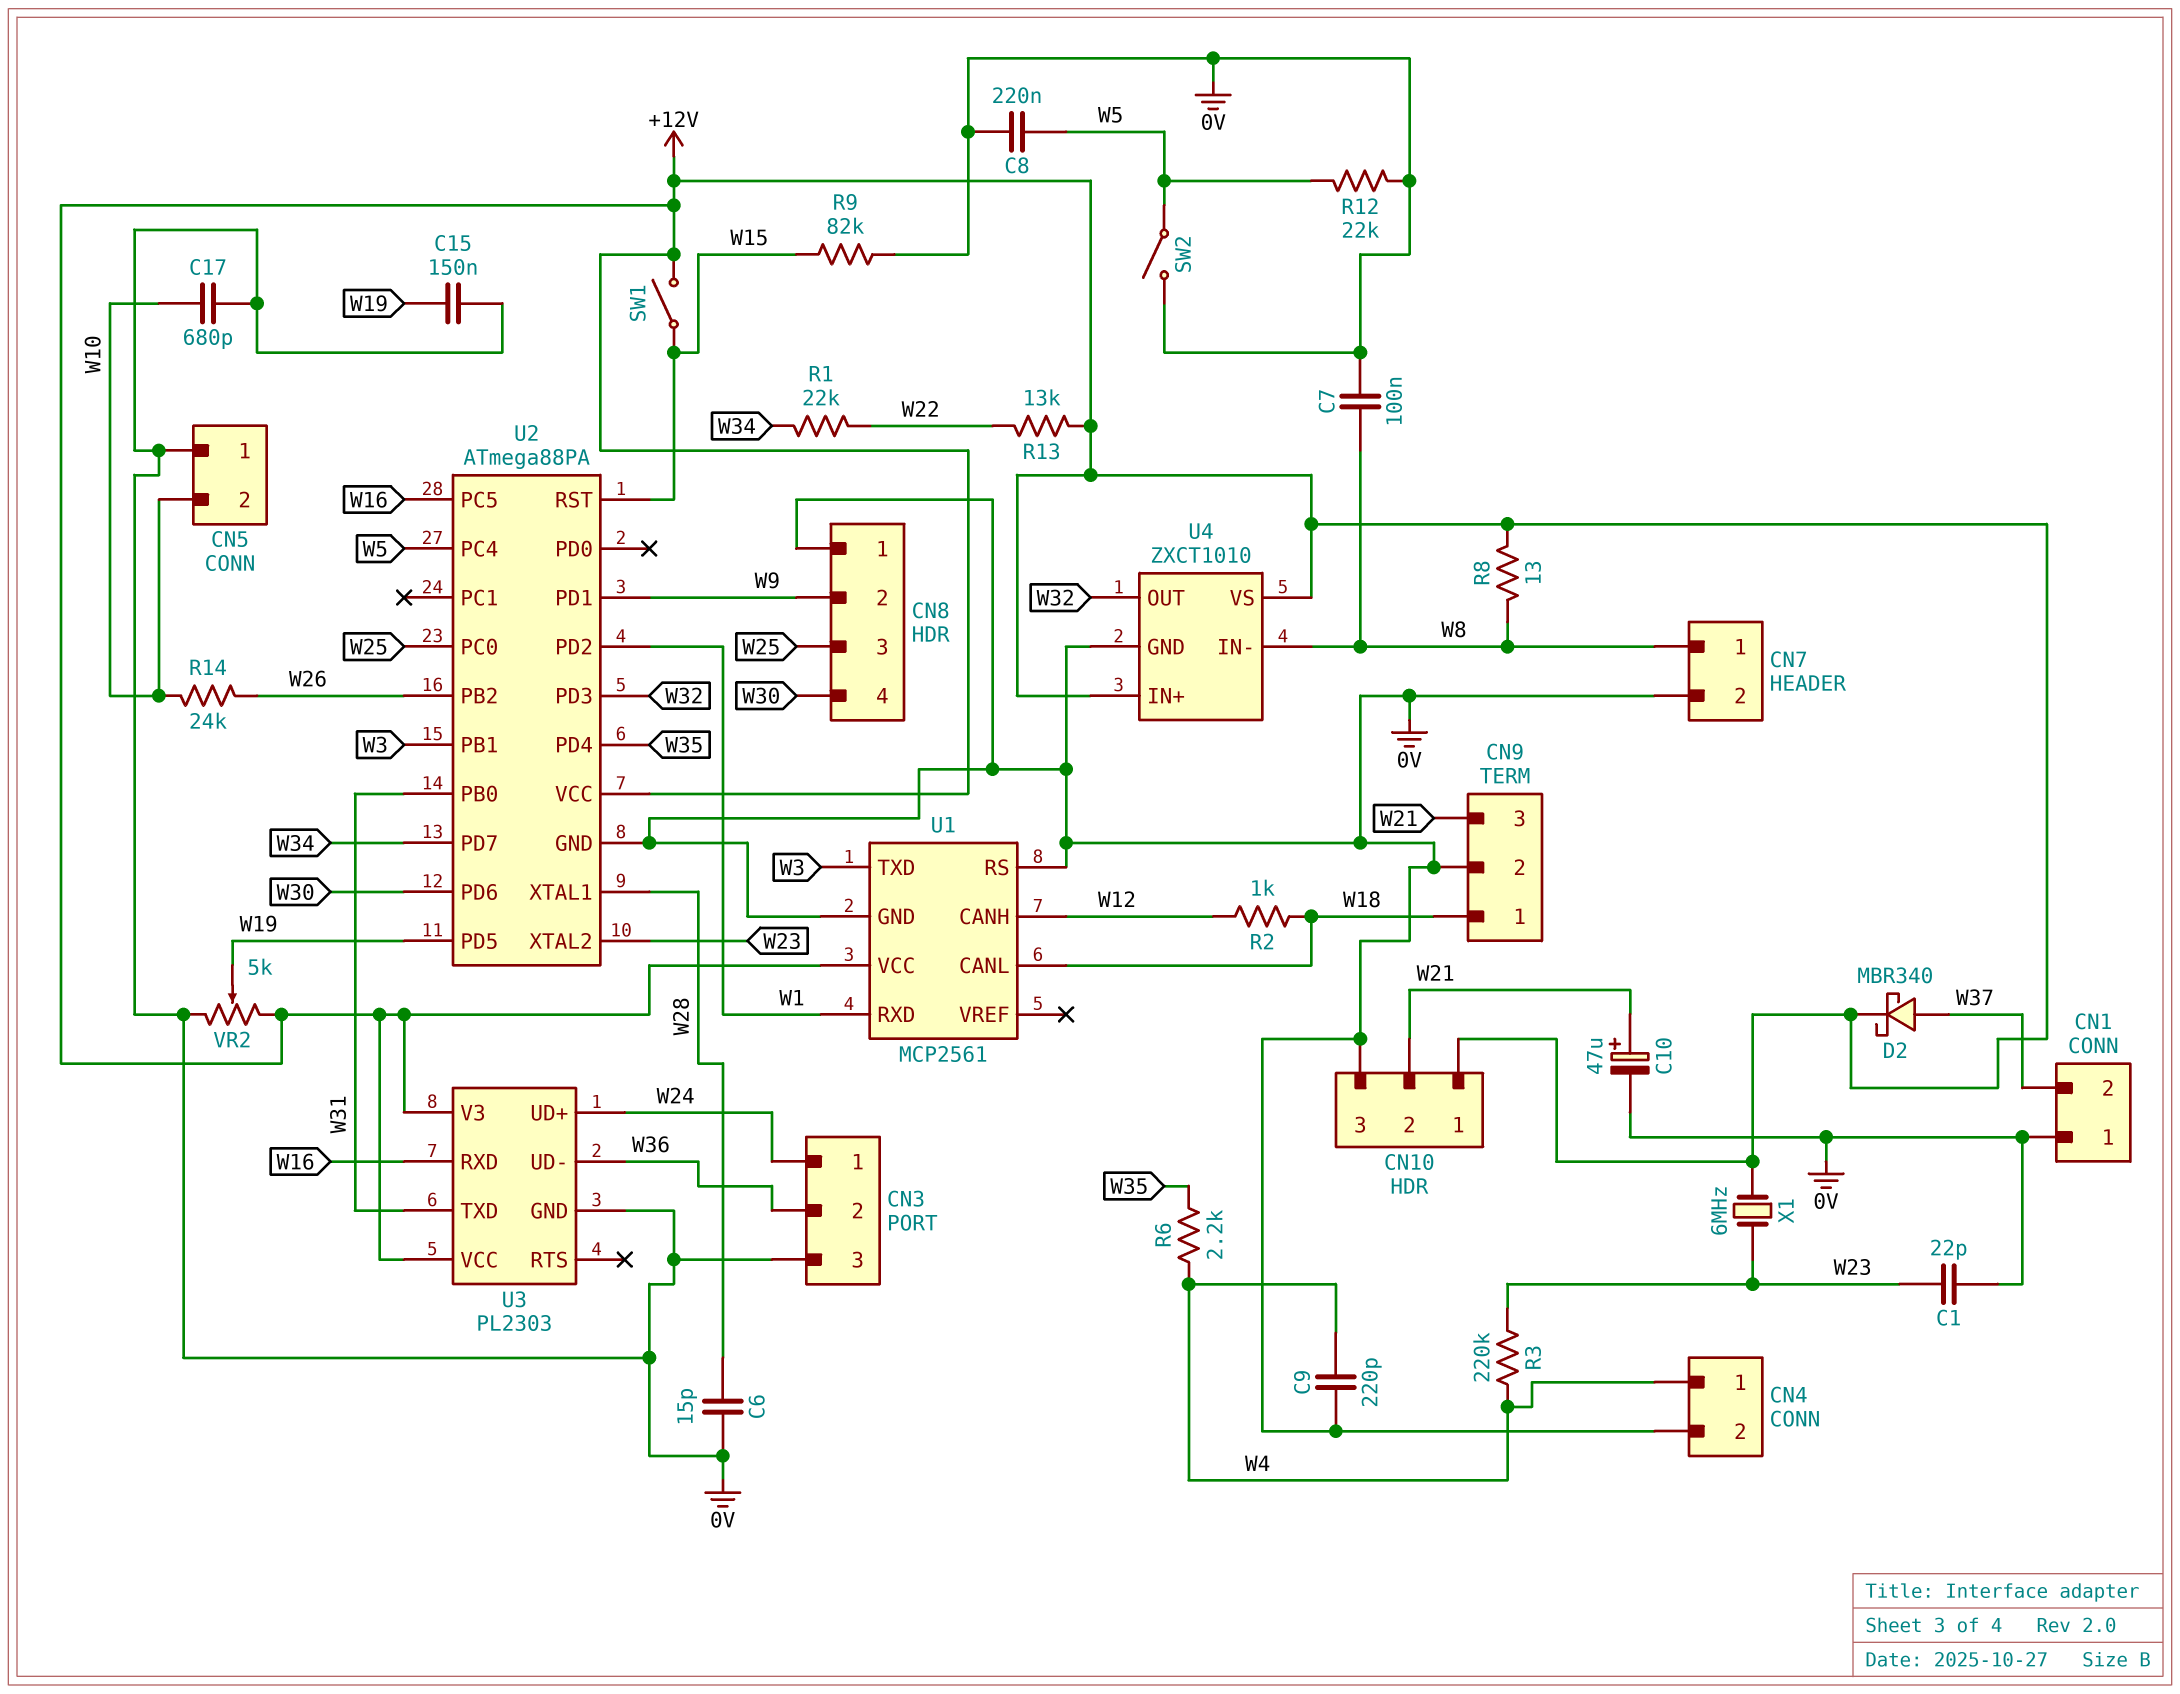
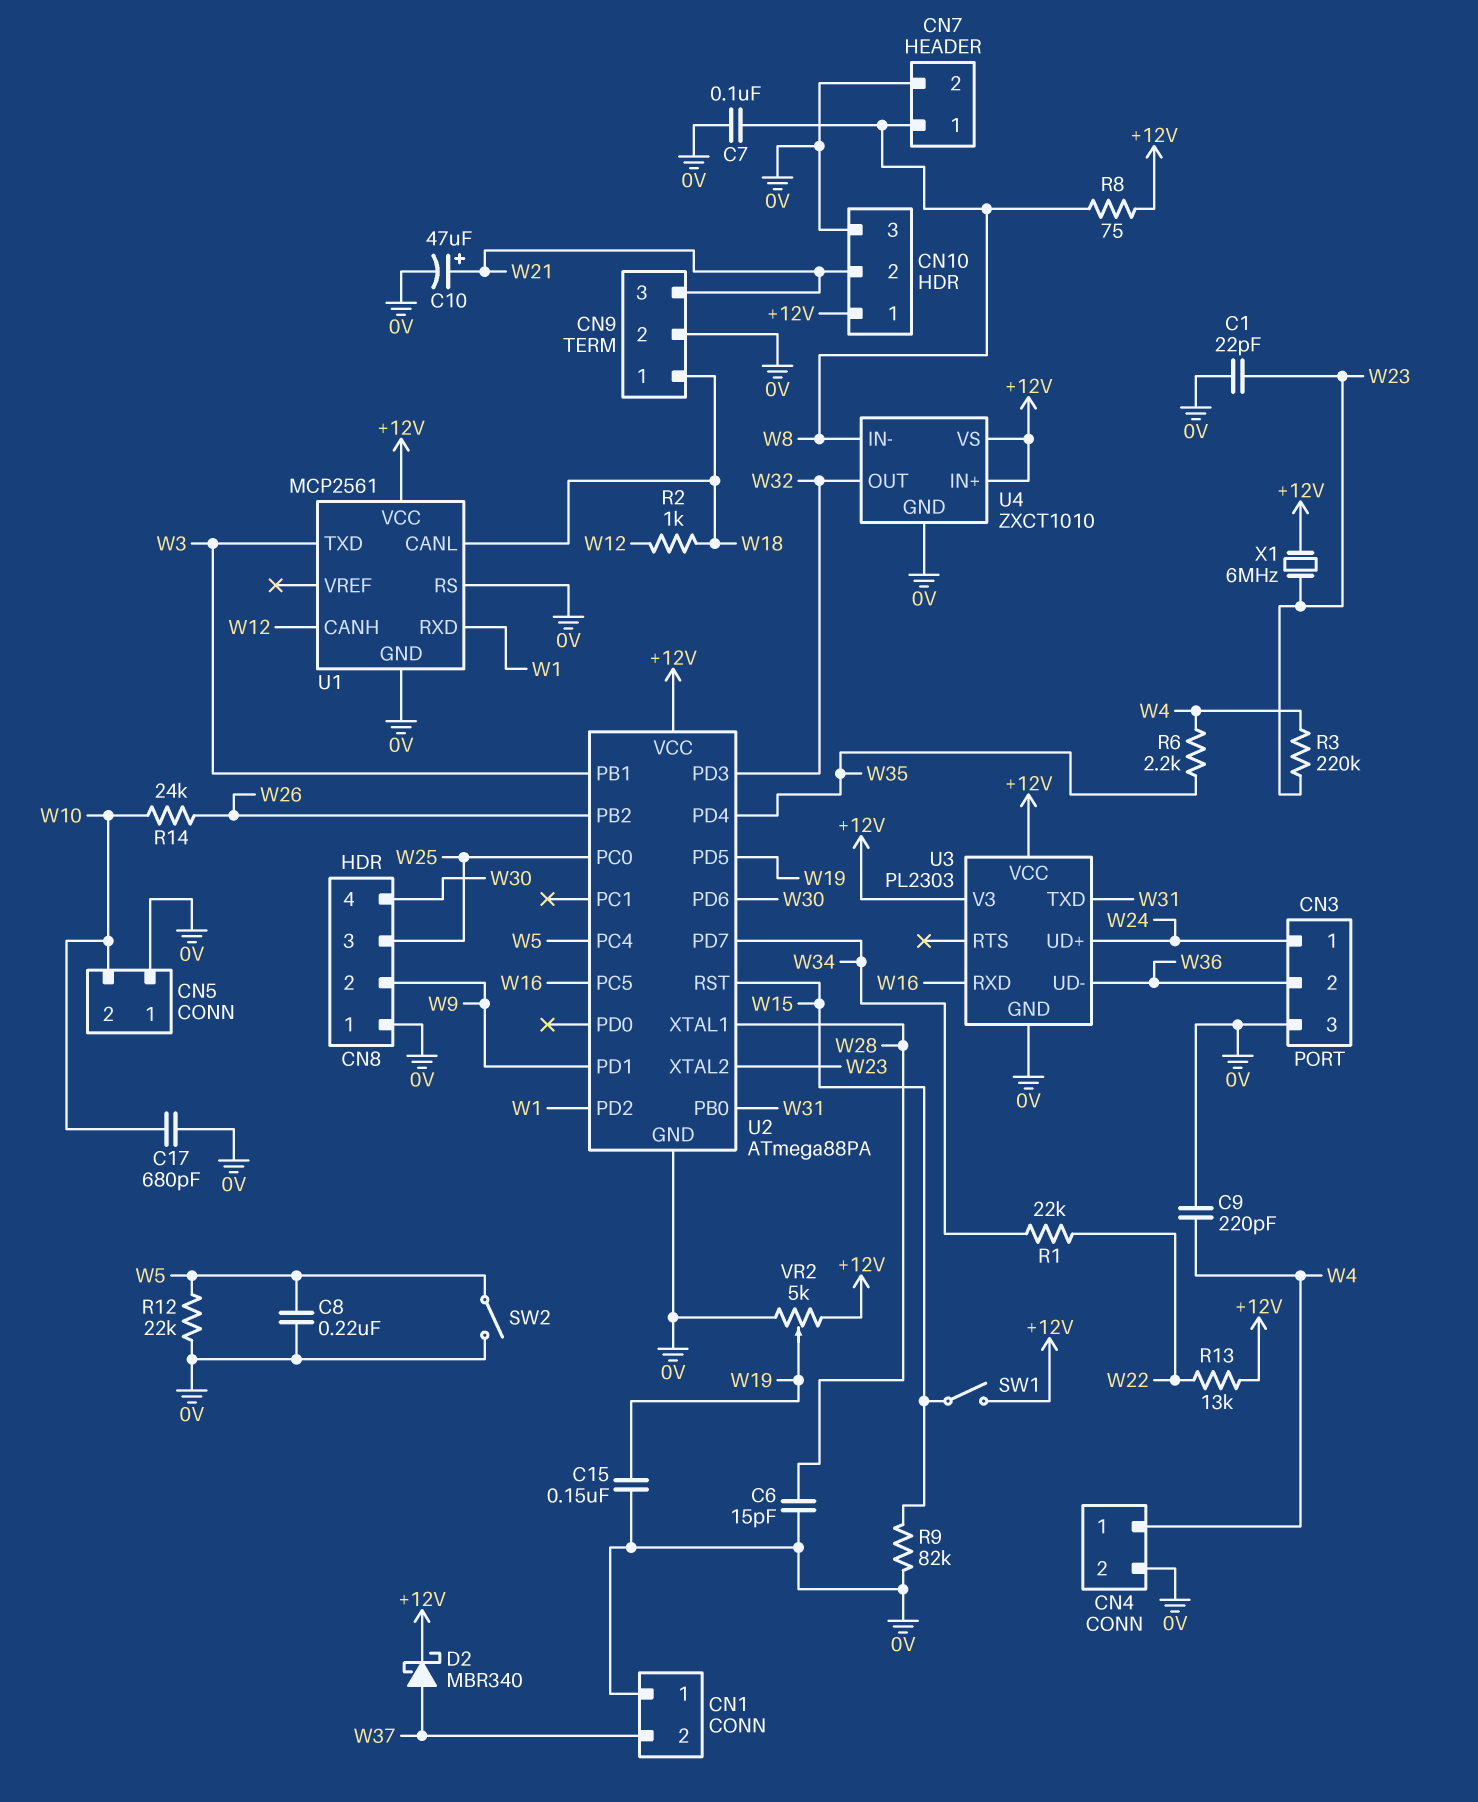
R8: 13 (+12V, W8) -> 75 (+12V, W8)

